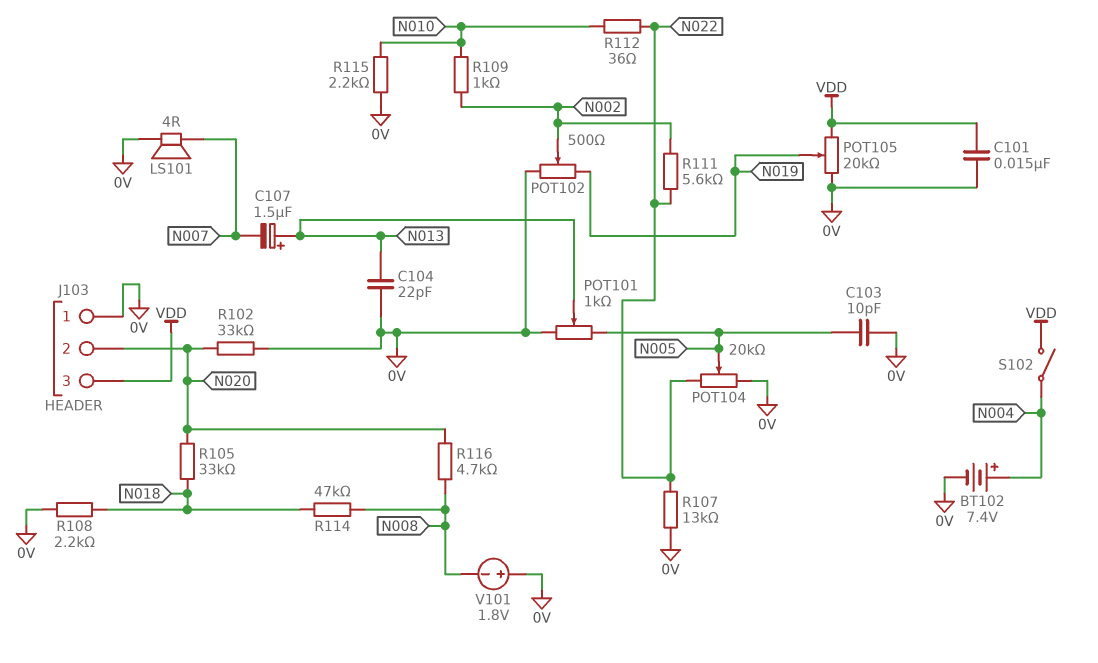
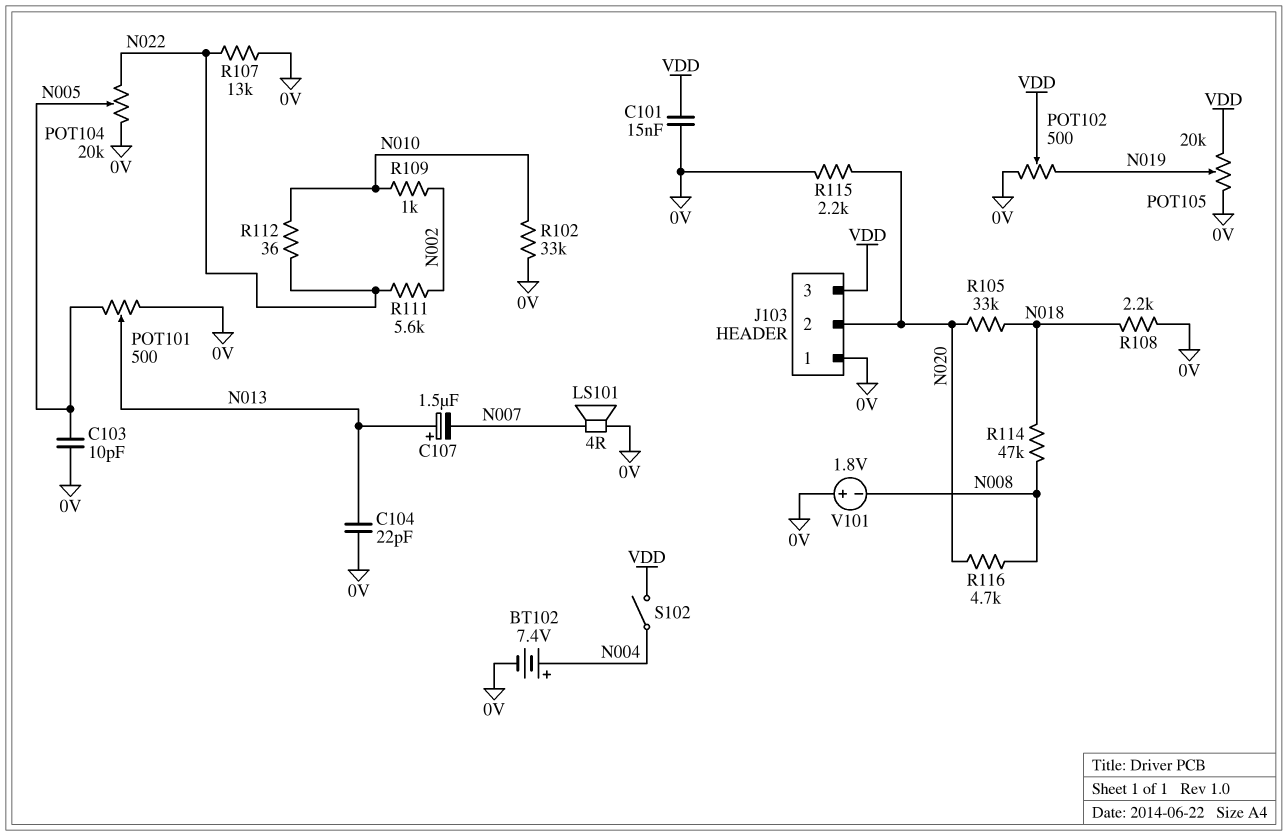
POT101: 1k (0V, N005, wiper N013) -> 500 (0V, N005, wiper N013)
POT102: 500 (0V, N019, wiper N002) -> 500 (0V, N019, wiper VDD)
R102: 33k (0V, N020) -> 33k (0V, N010)
R115: 2.2k (0V, N010) -> 2.2k (0V, N020)

